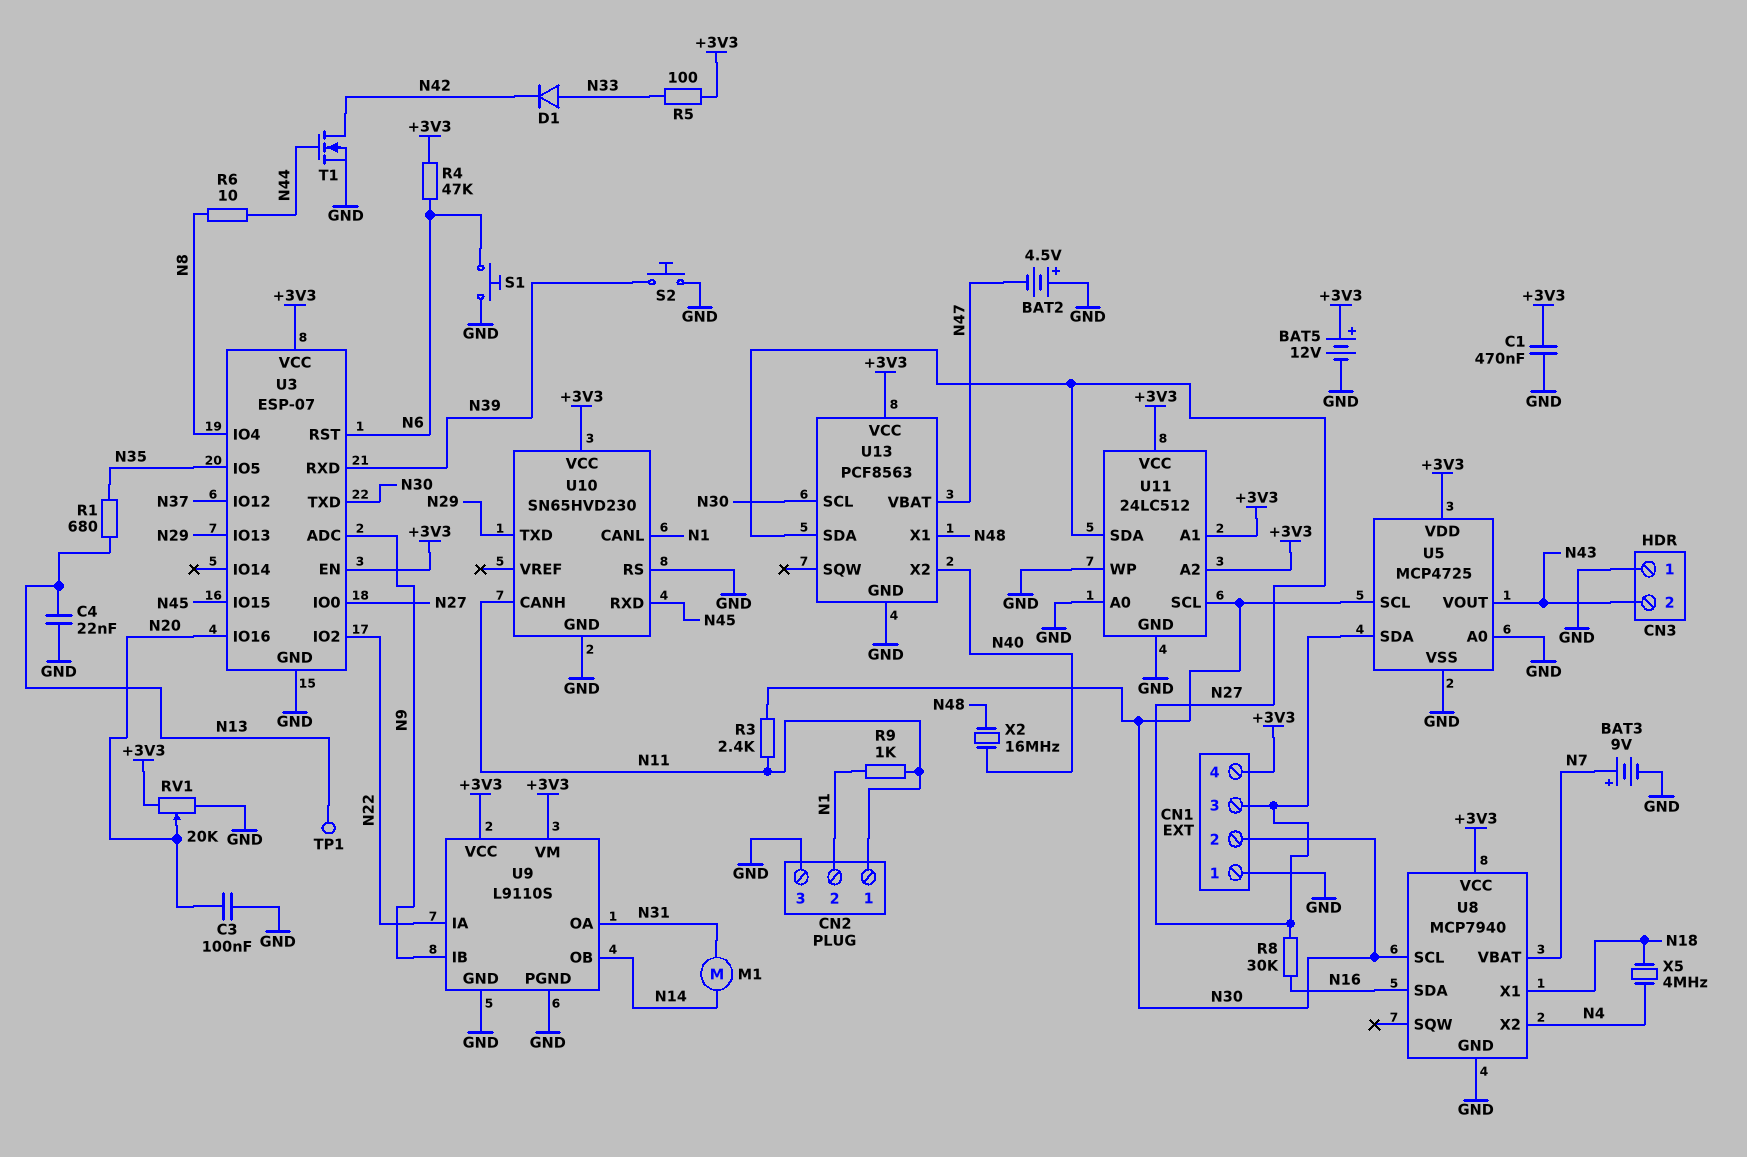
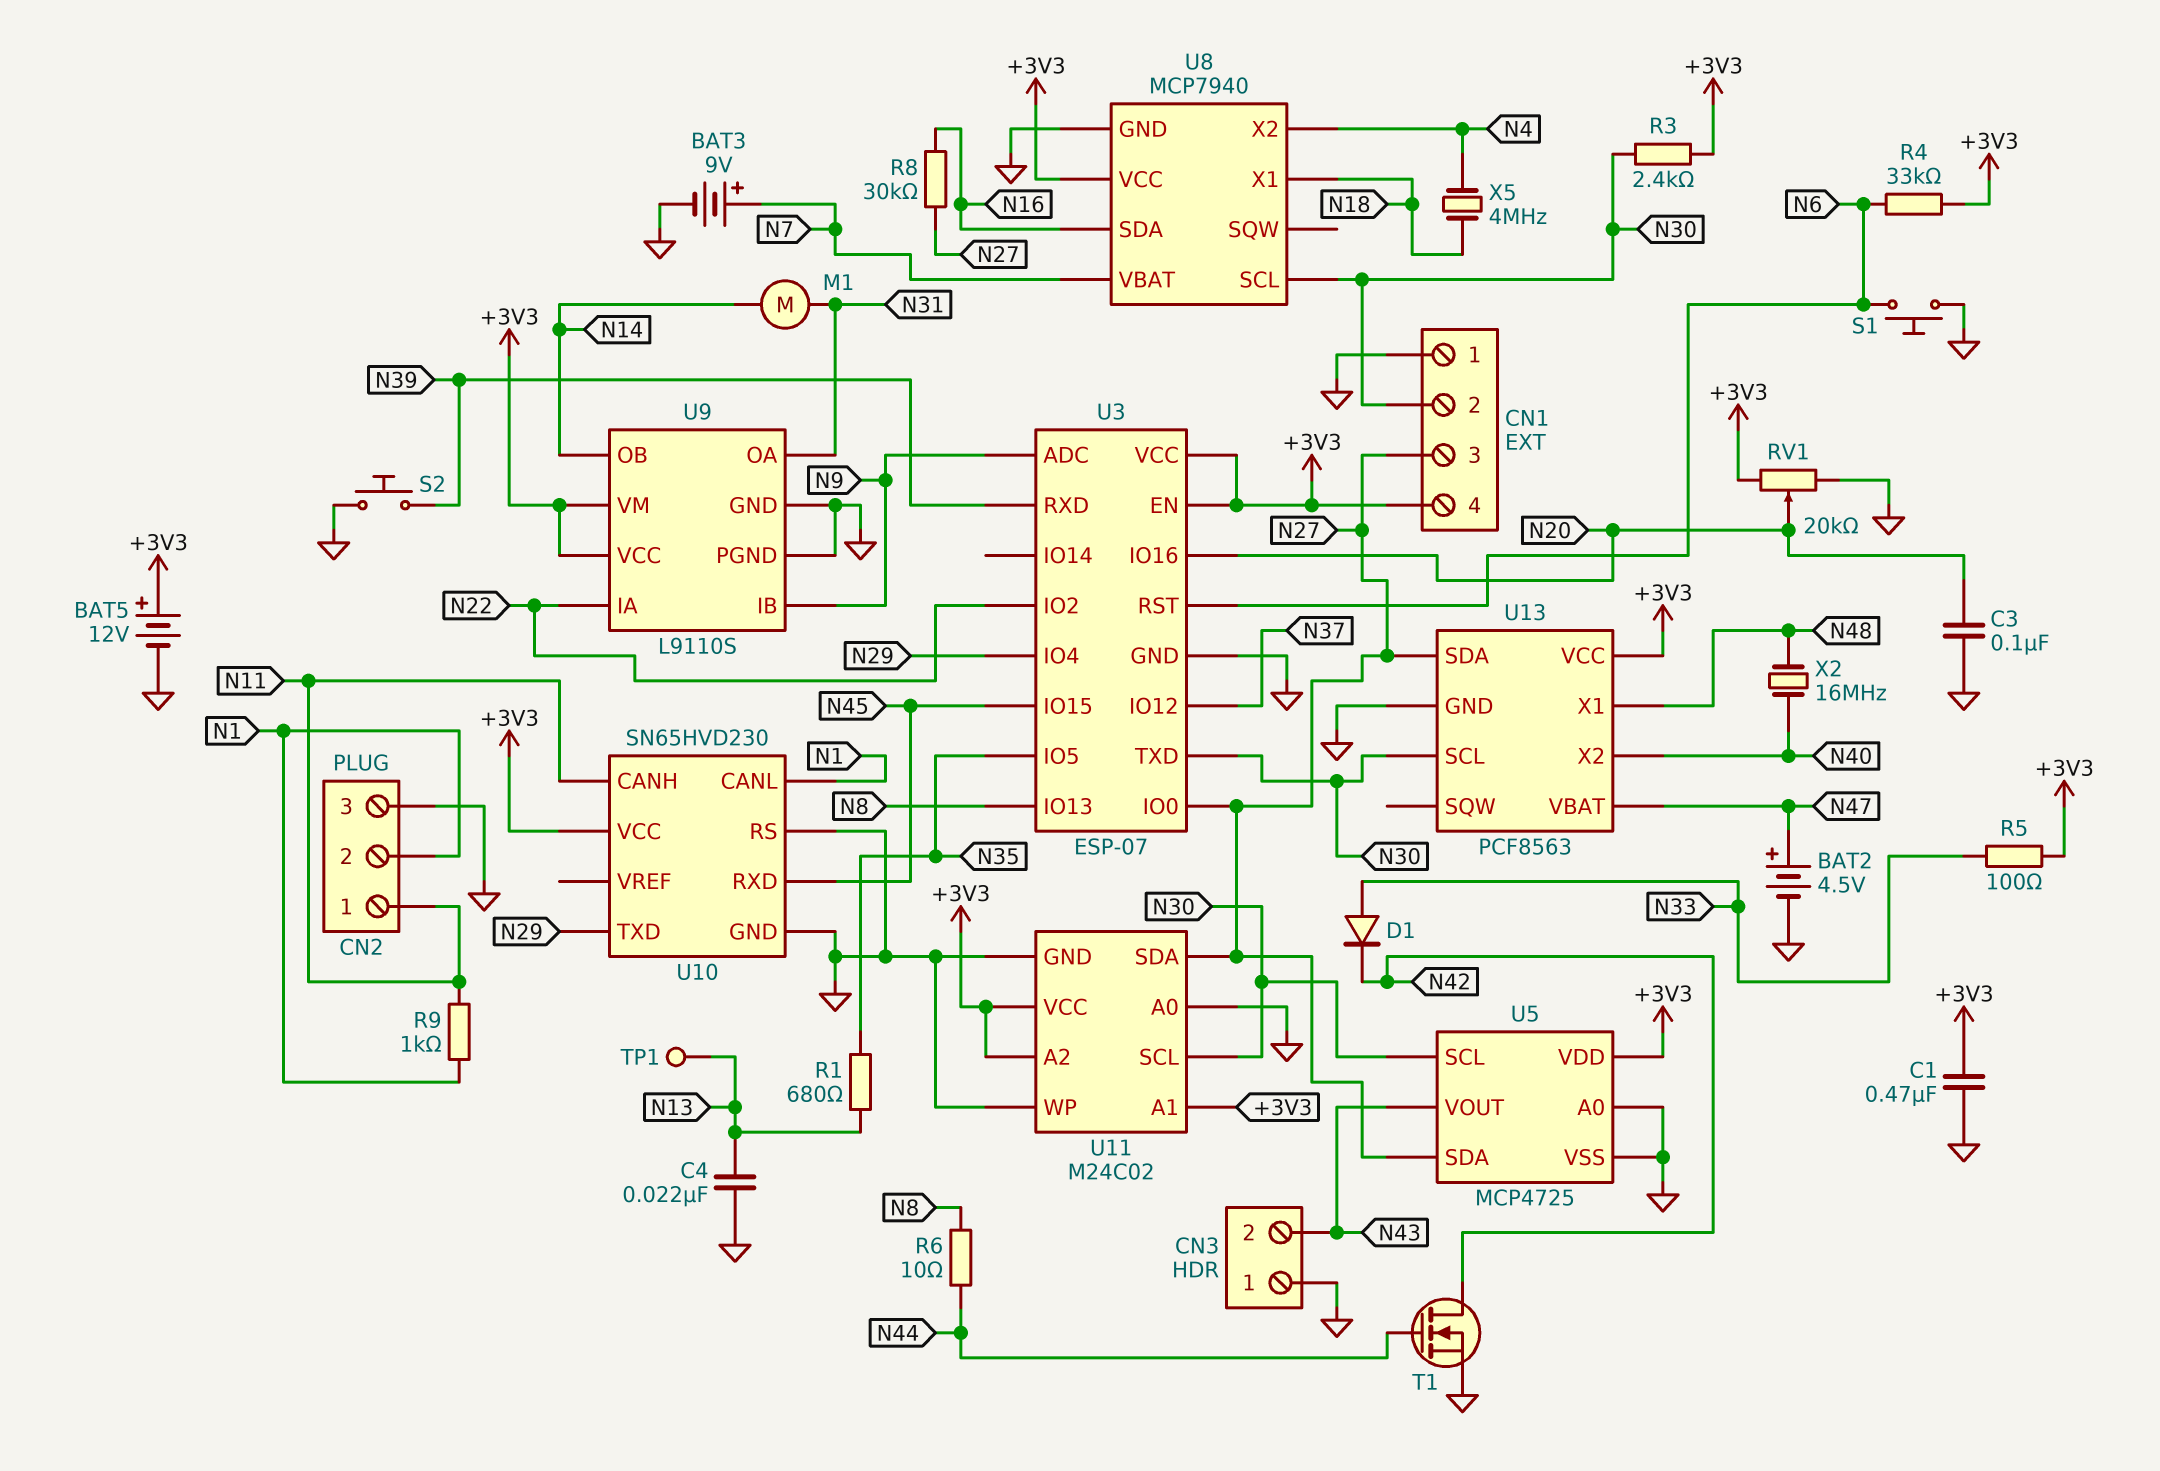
BAT2: 4.5V (plus GND, minus N47) -> 4.5V (plus N47, minus GND)
R3: 2.4k (N11, N30) -> 2.4k (+3V3, N30)
R4: 47k (+3V3, N6) -> 33k (+3V3, N6)
U3 pin IO4: N8 -> N29
U3 pin IO13: N29 -> N8
U11: 24LC512 -> M24C02

